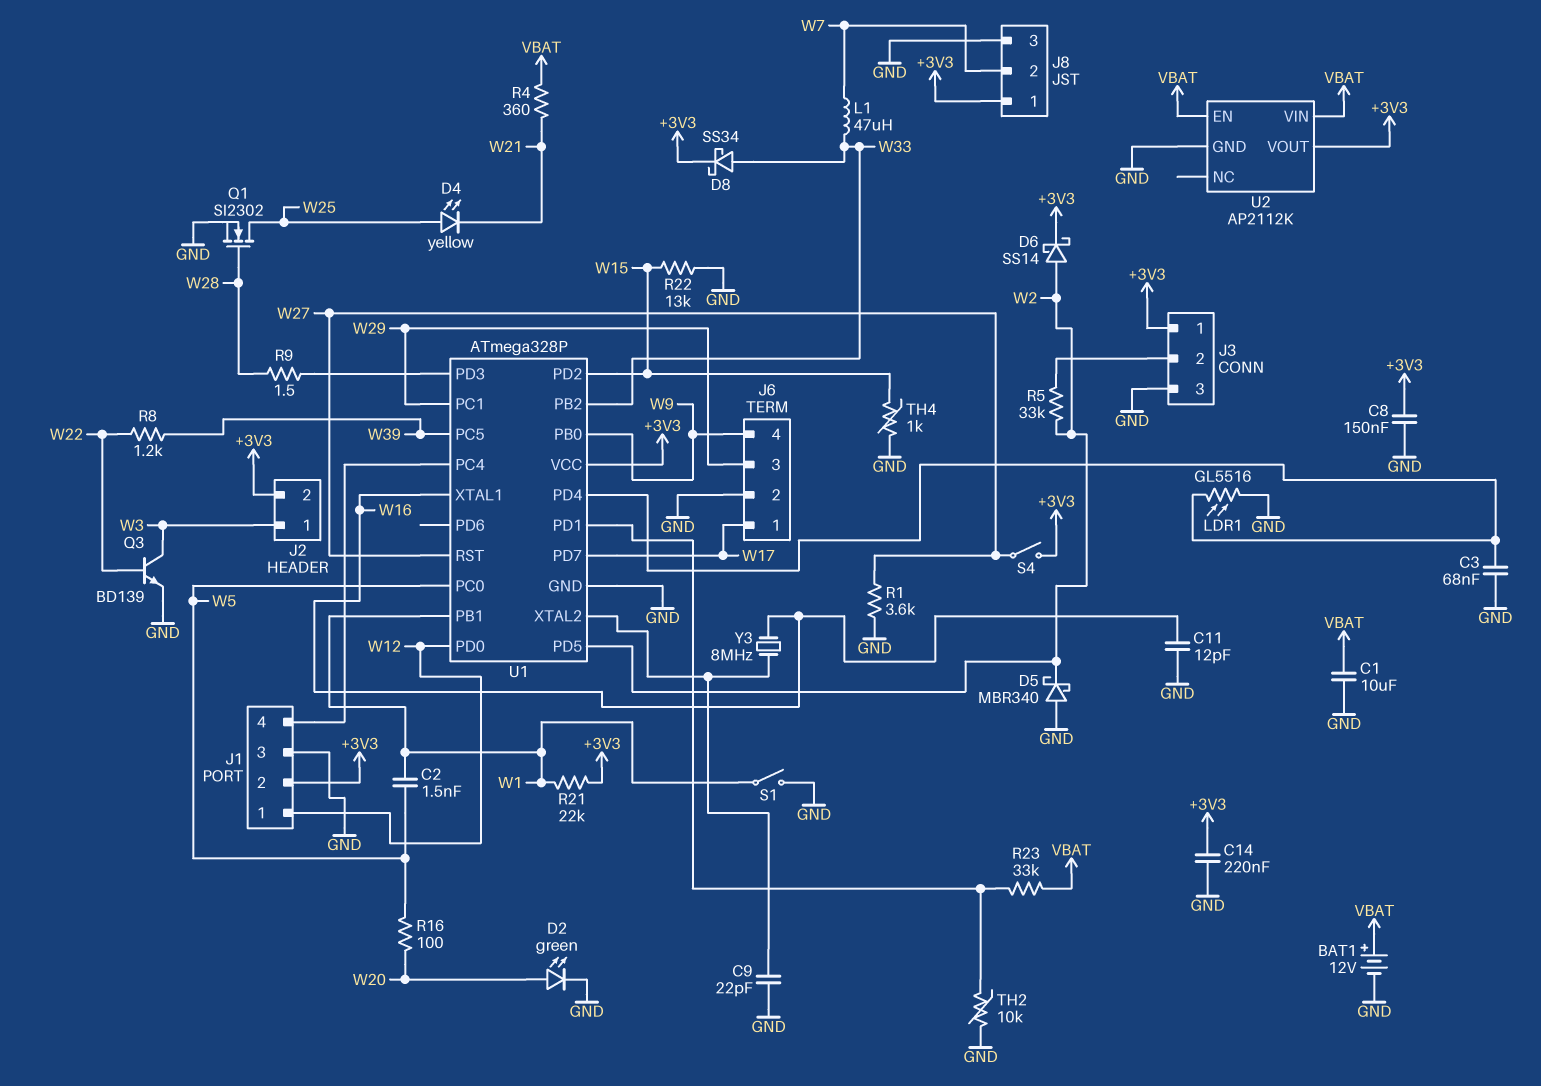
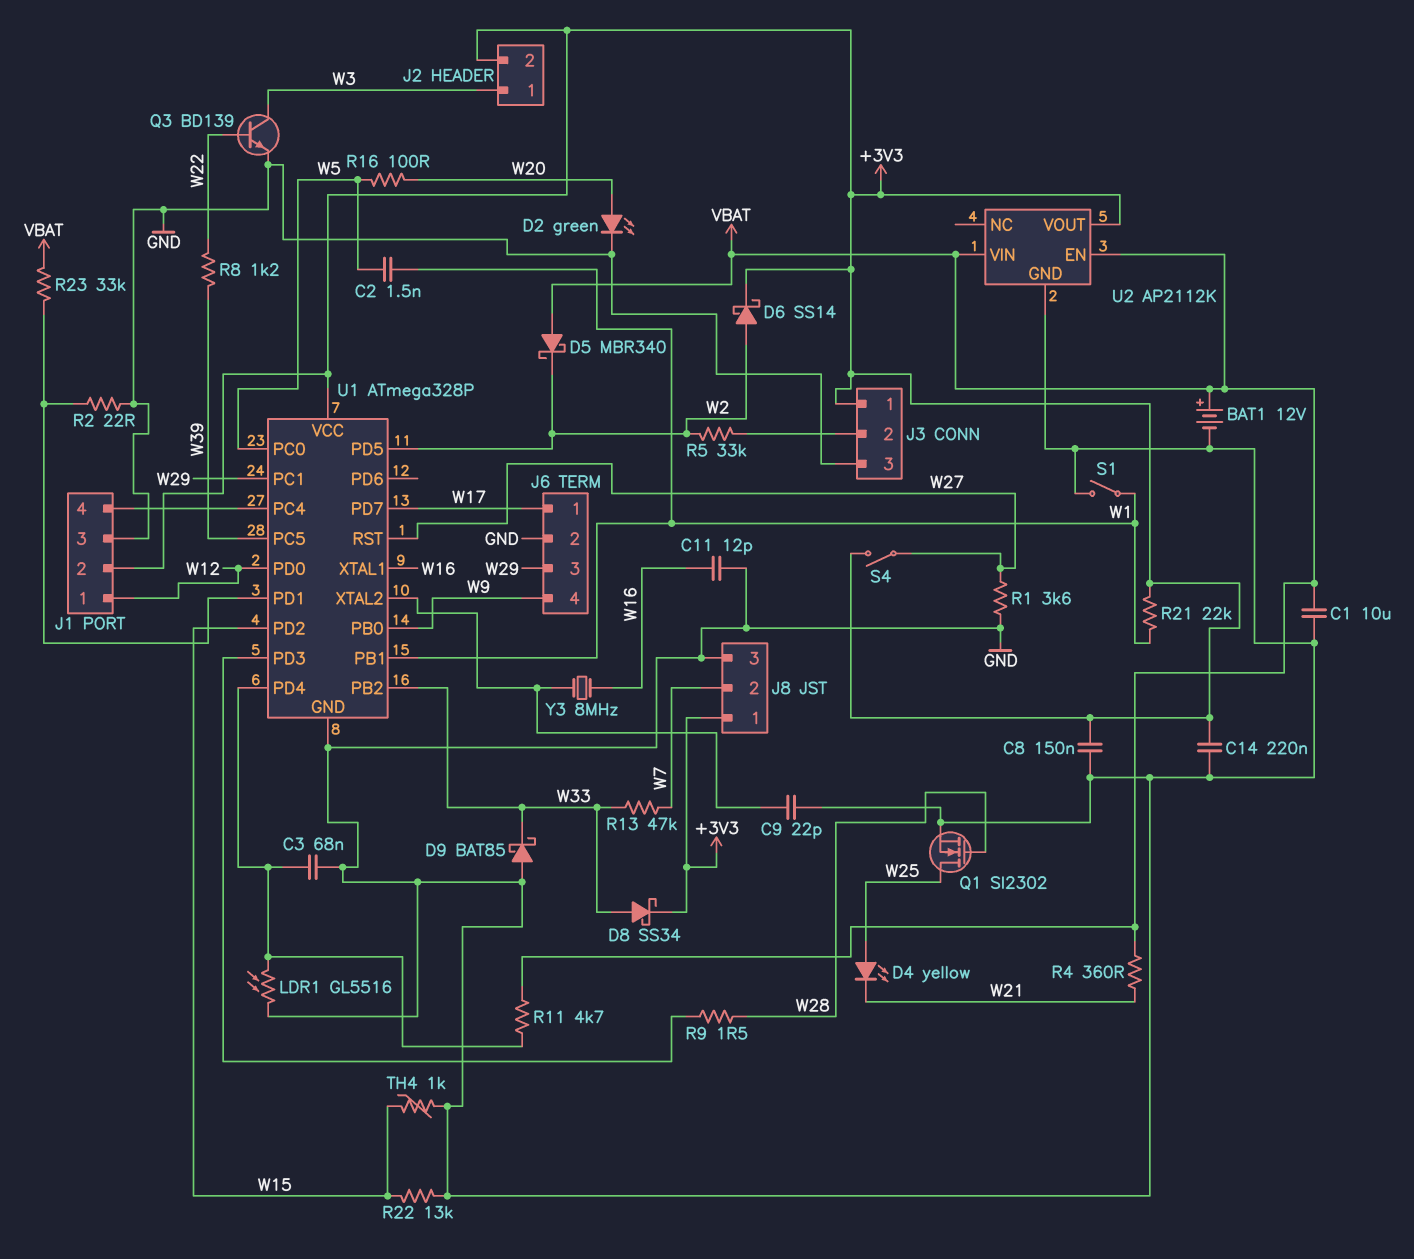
D5: schottky MBR340 (A GND, K W2) -> schottky MBR340 (A VBAT, K W2)
D9: none -> schottky BAT85 (A GND, K W33)
L1: 47uH (W7, W33) -> none
R2: none -> 22 (GND, U1/PD1)
R11: none -> 4.7k (U1/PD4, VBAT)
R13: none -> 47k (W7, W33)
TH2: 10k (GND, U1/PD1) -> none

